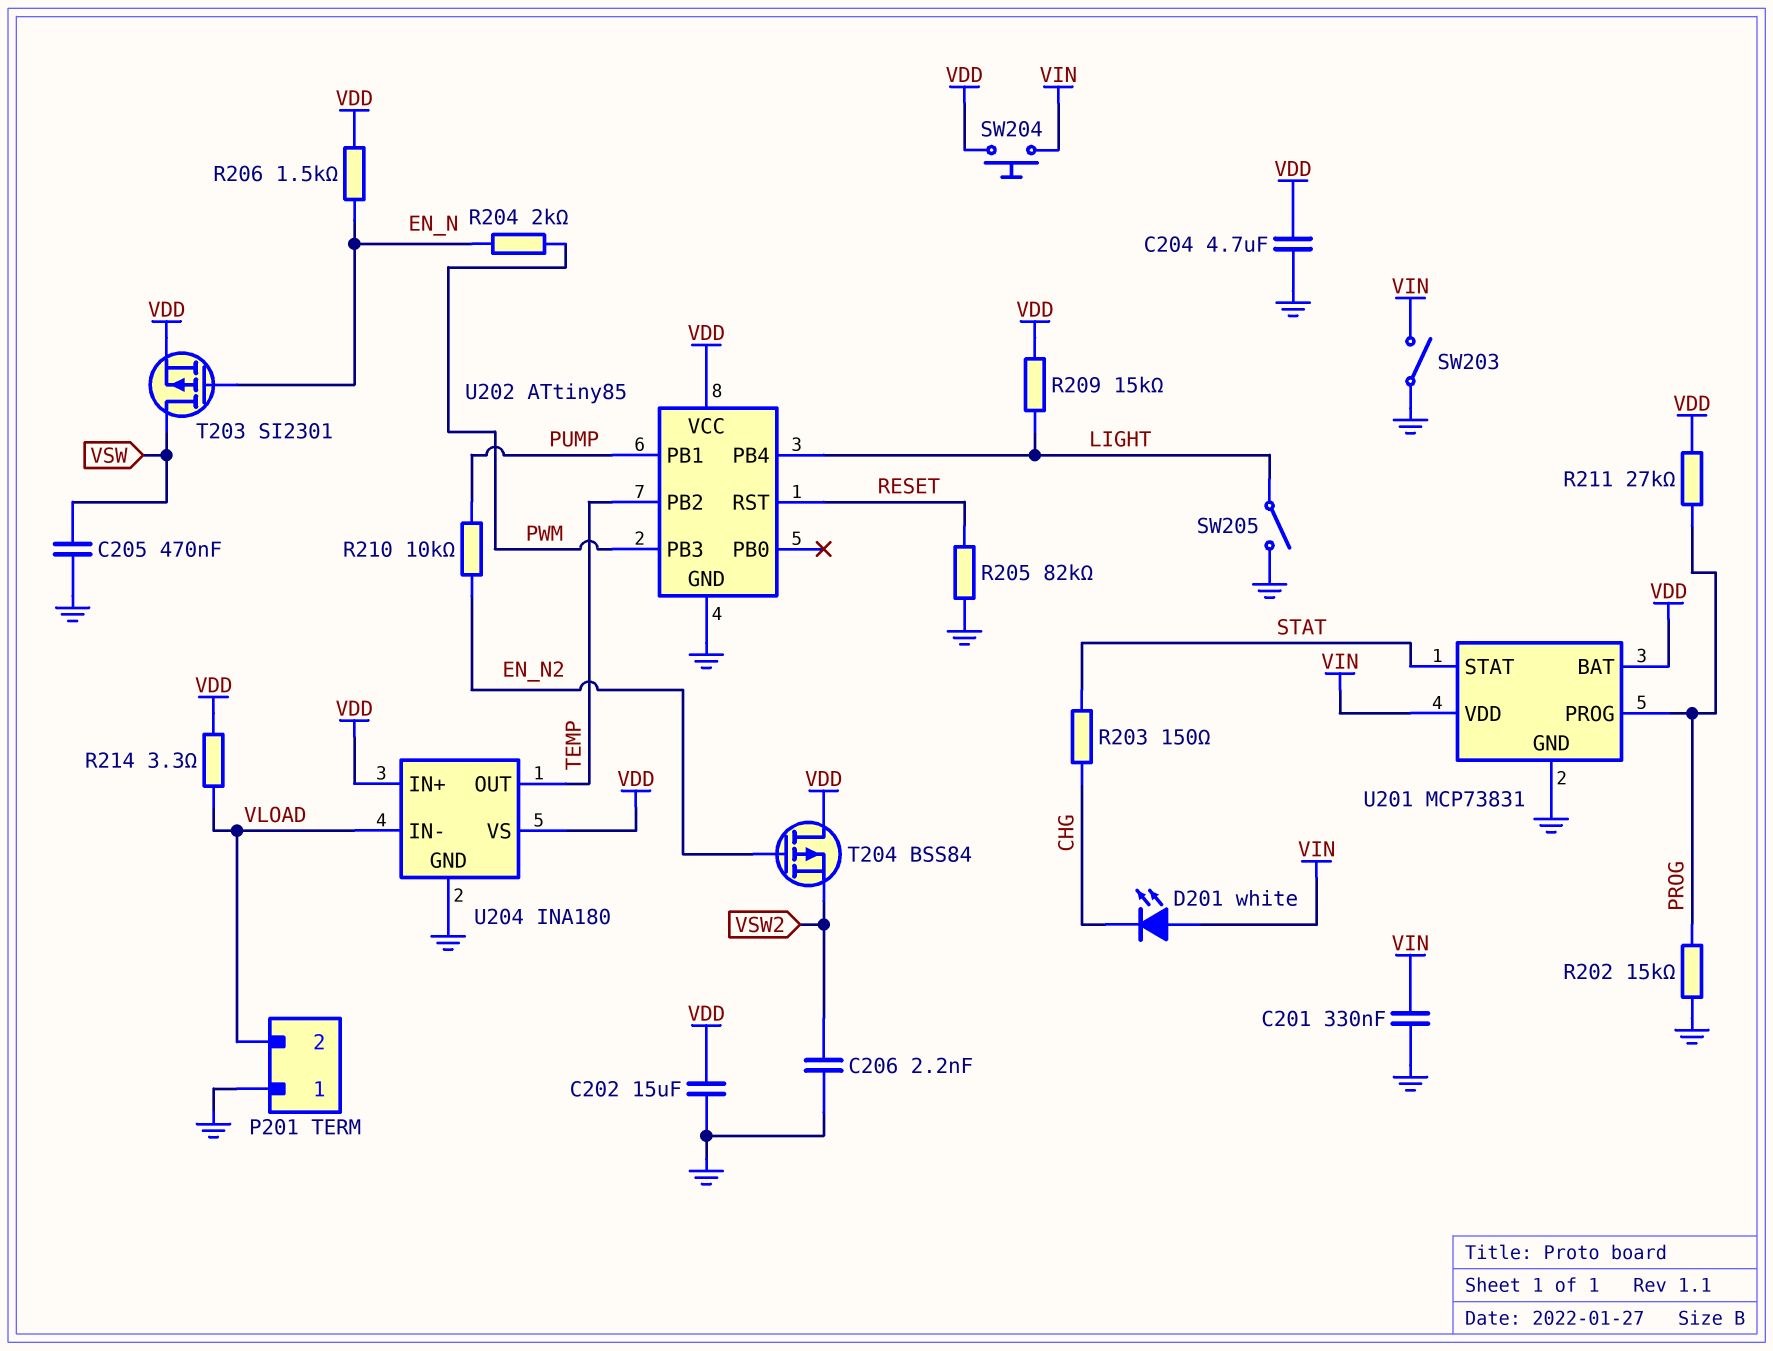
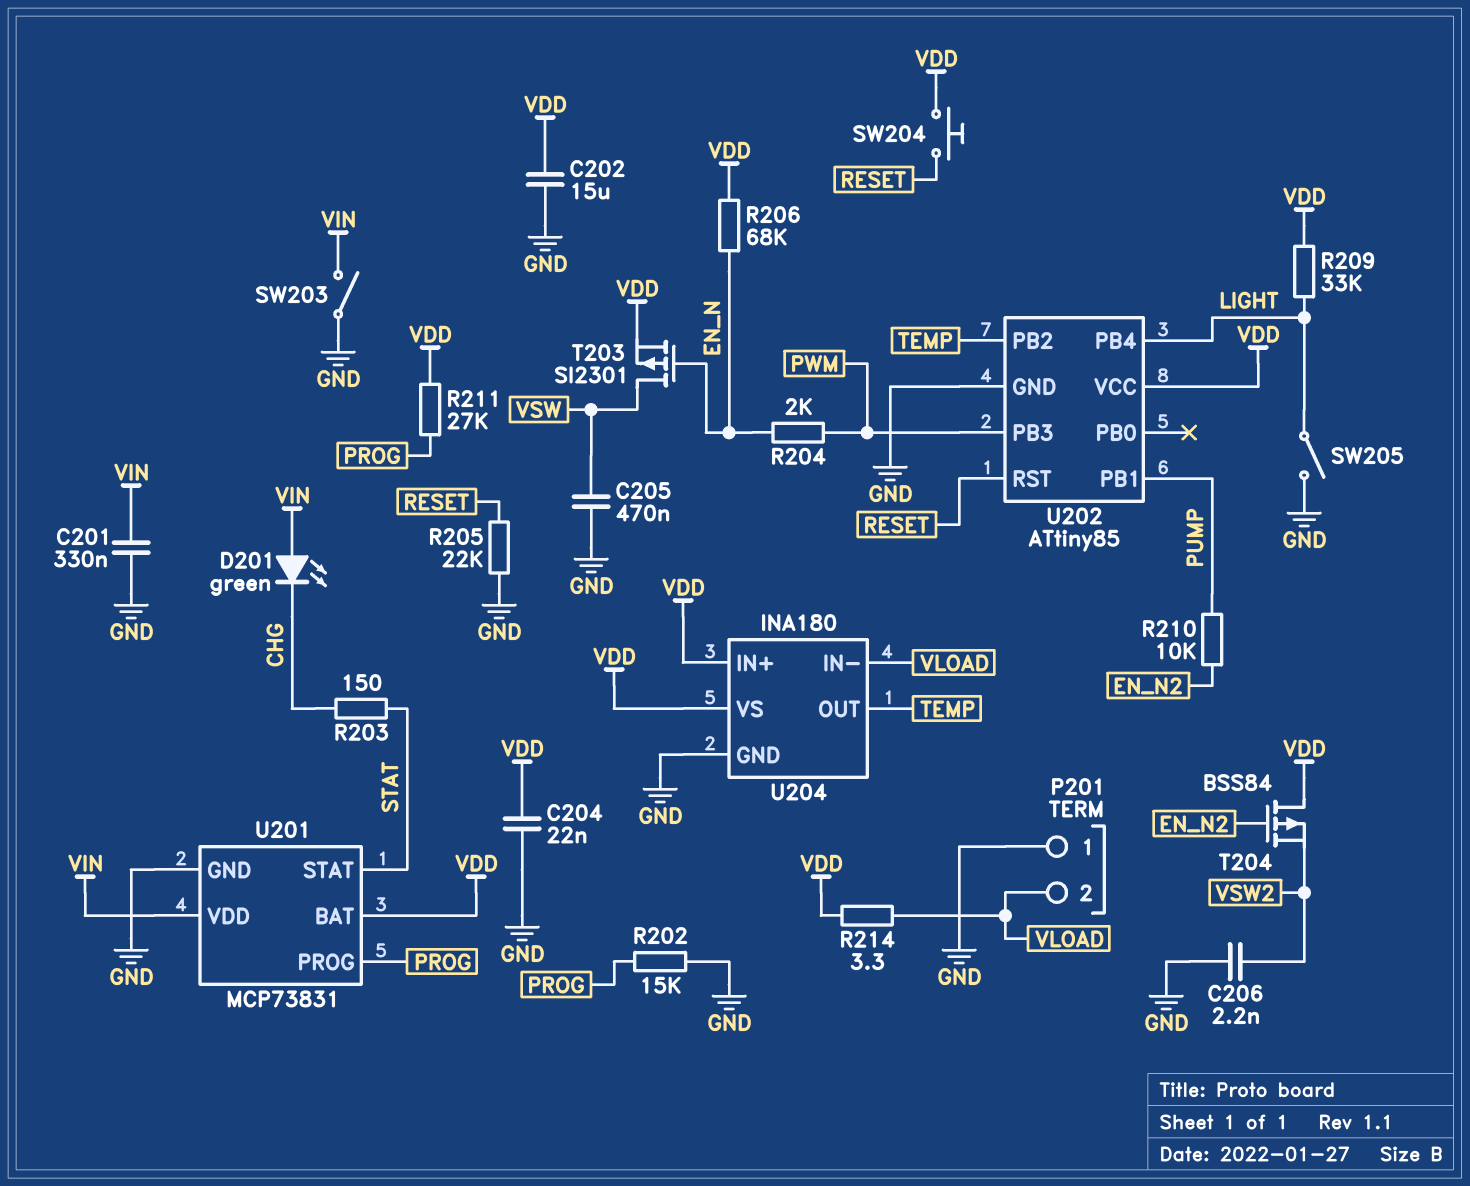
C204: 4.7uF (GND, VDD) -> 22nF (GND, VDD)
D201: LED white (A VIN, K CHG) -> LED green (A VIN, K CHG)
R205: 82k (GND, RESET) -> 22k (GND, RESET)
R206: 1.5k (EN_N, VDD) -> 68k (EN_N, VDD)
R209: 15k (LIGHT, VDD) -> 33k (LIGHT, VDD)
SW204: button (VDD, VIN) -> button (RESET, VDD)

